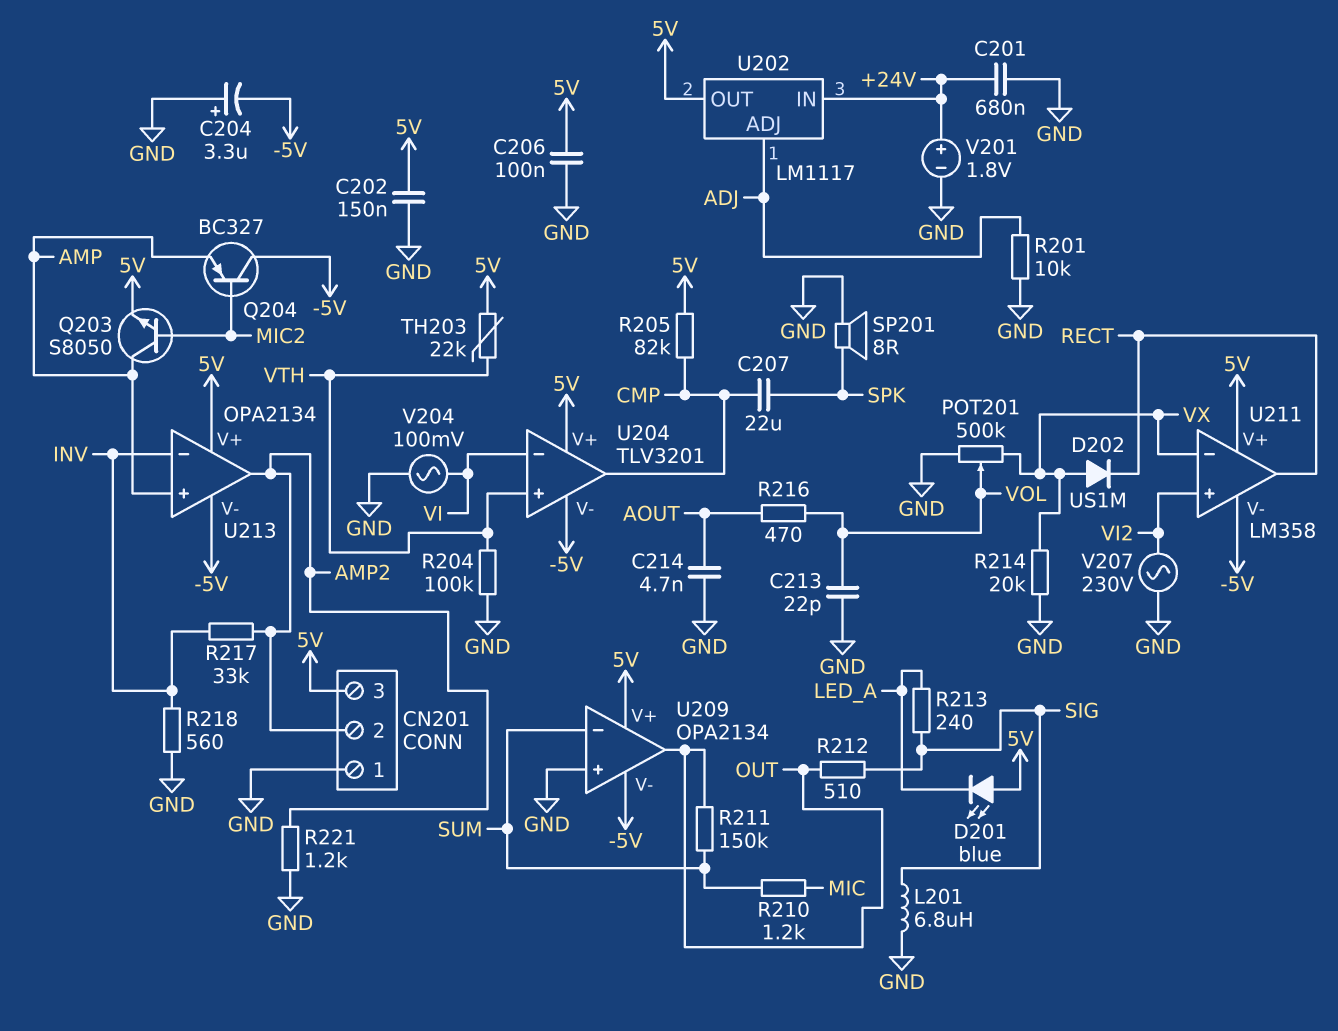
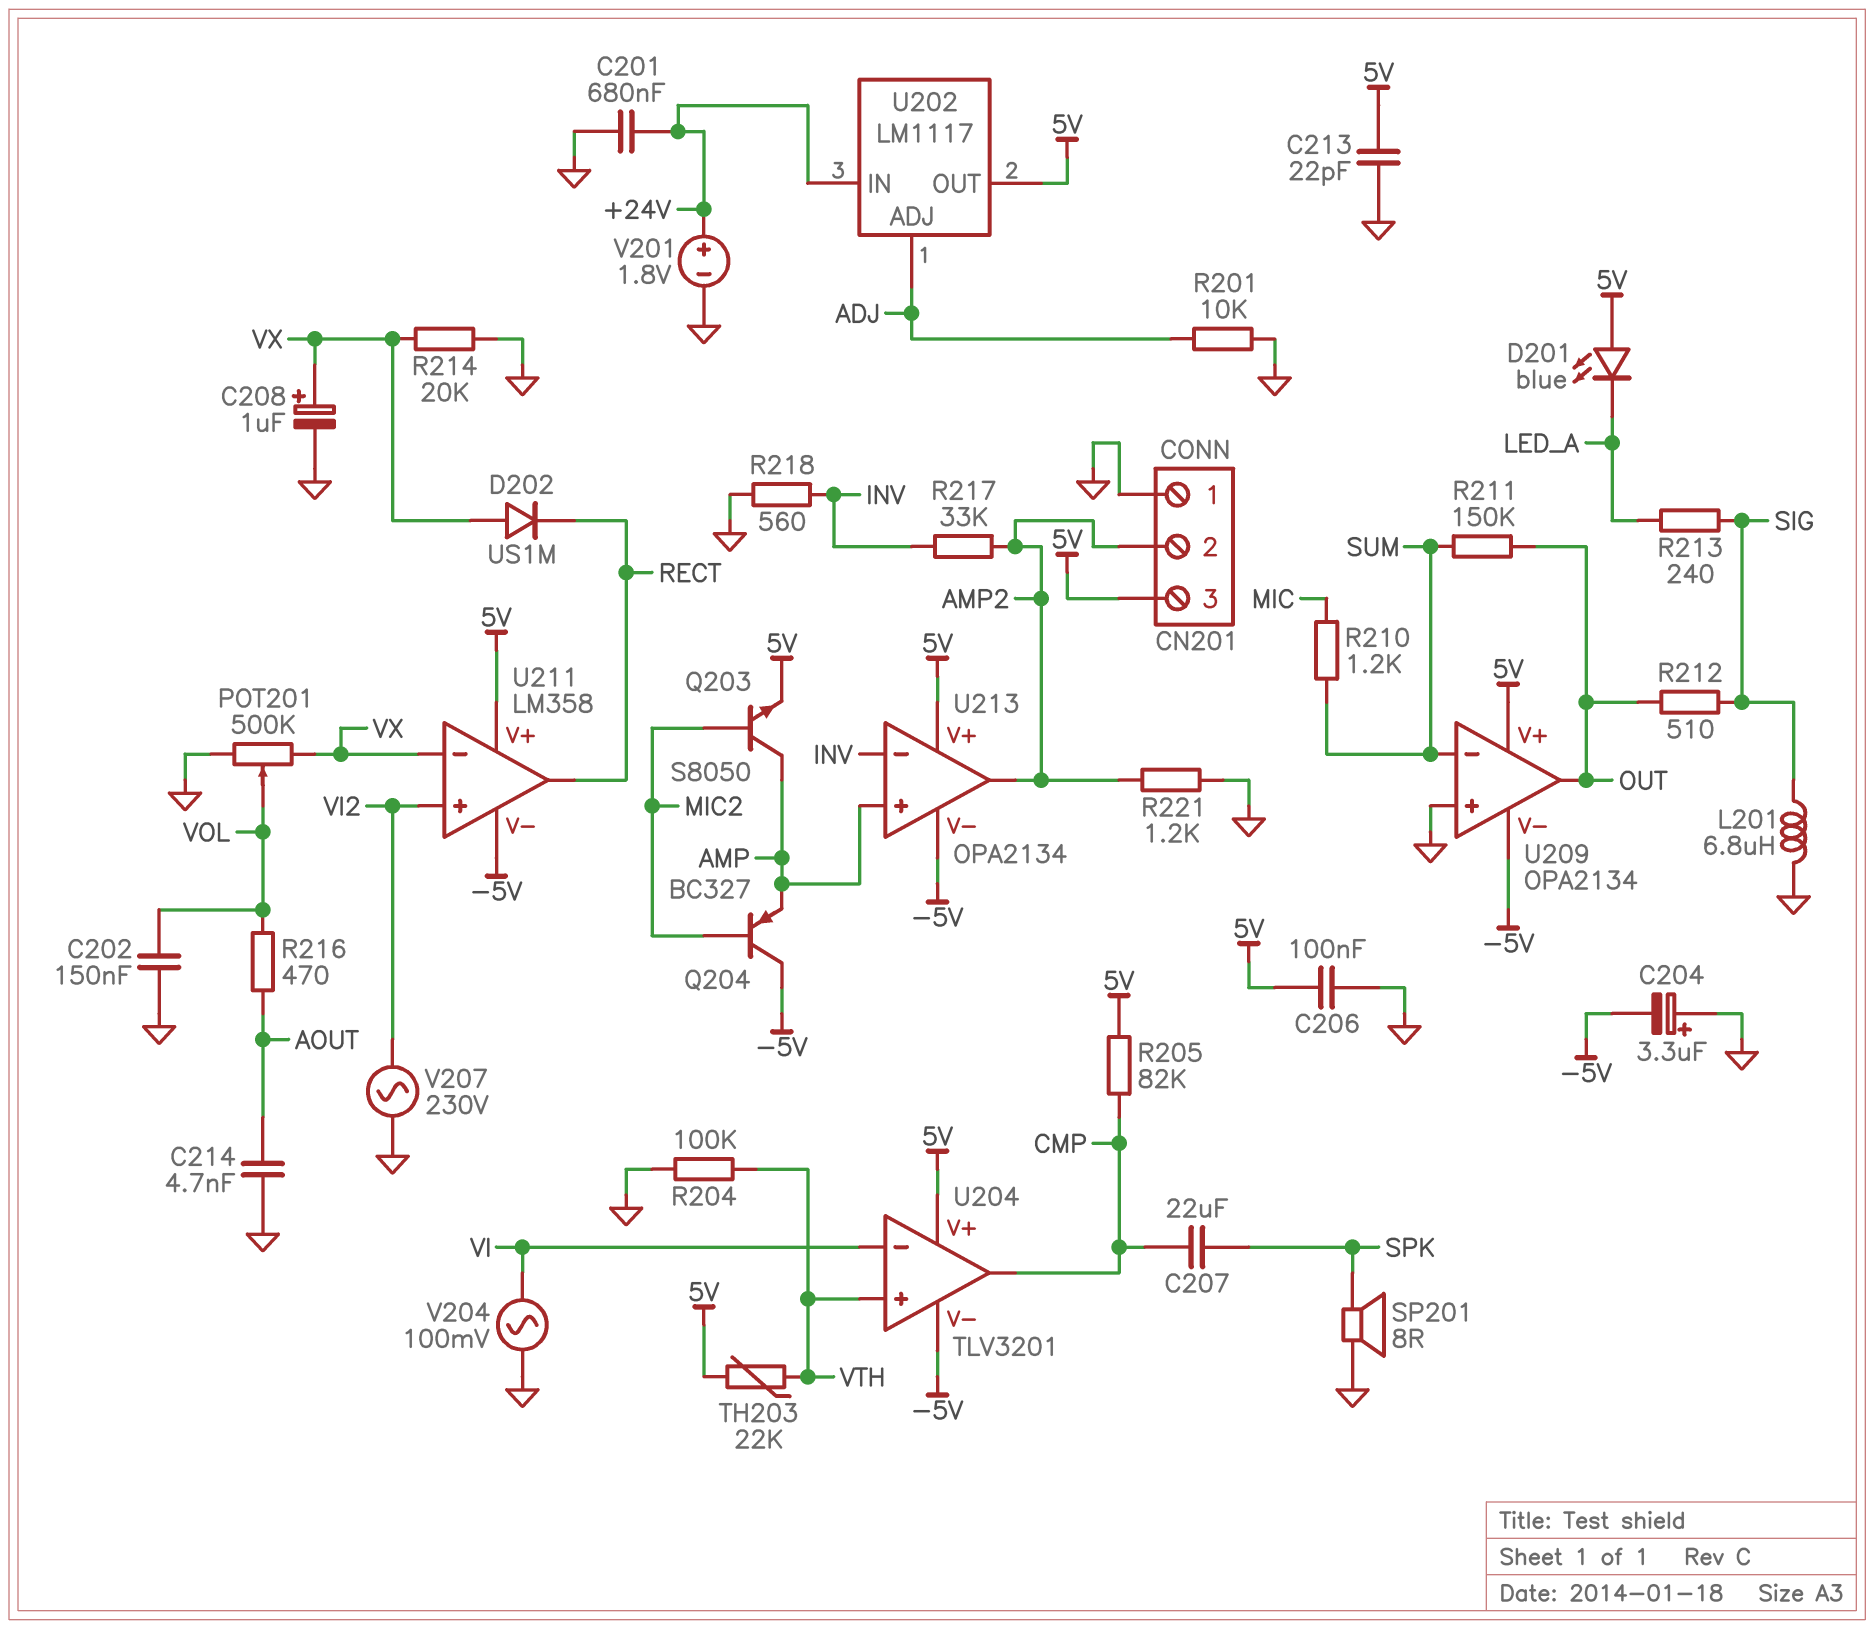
C202: 150nF (5V, GND) -> 150nF (GND, VOL)
C208: none -> 1uF (plus VX, minus GND)
C213: 22pF (GND, VOL) -> 22pF (5V, GND)

